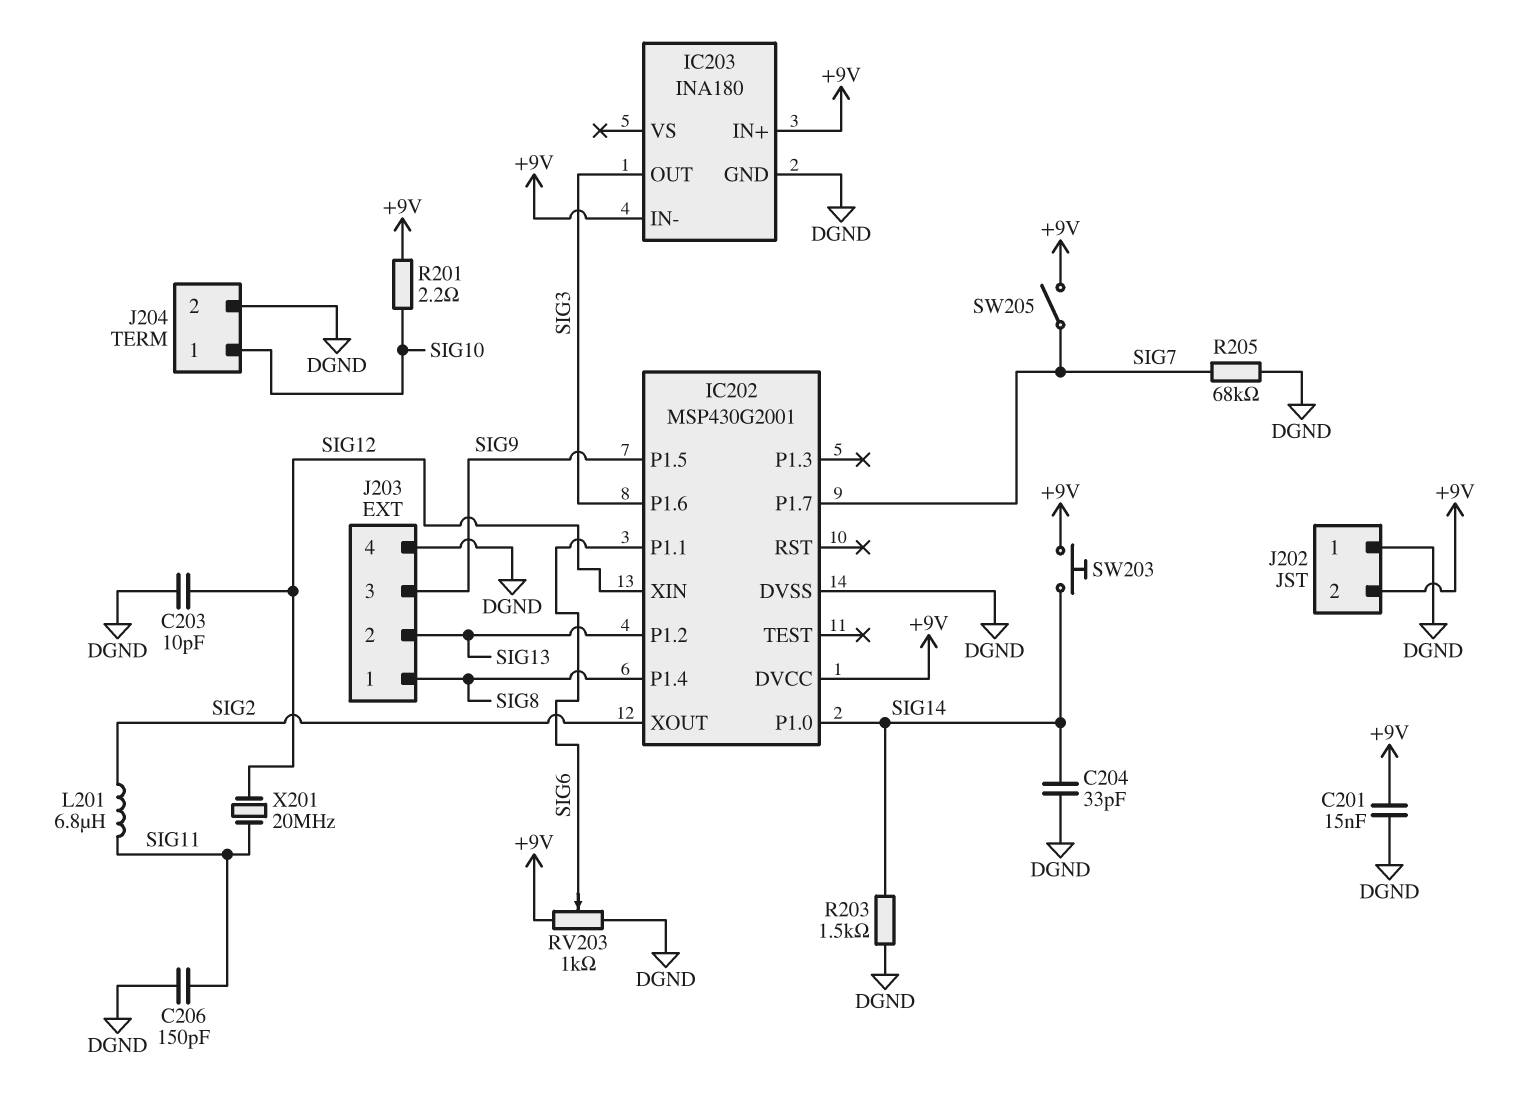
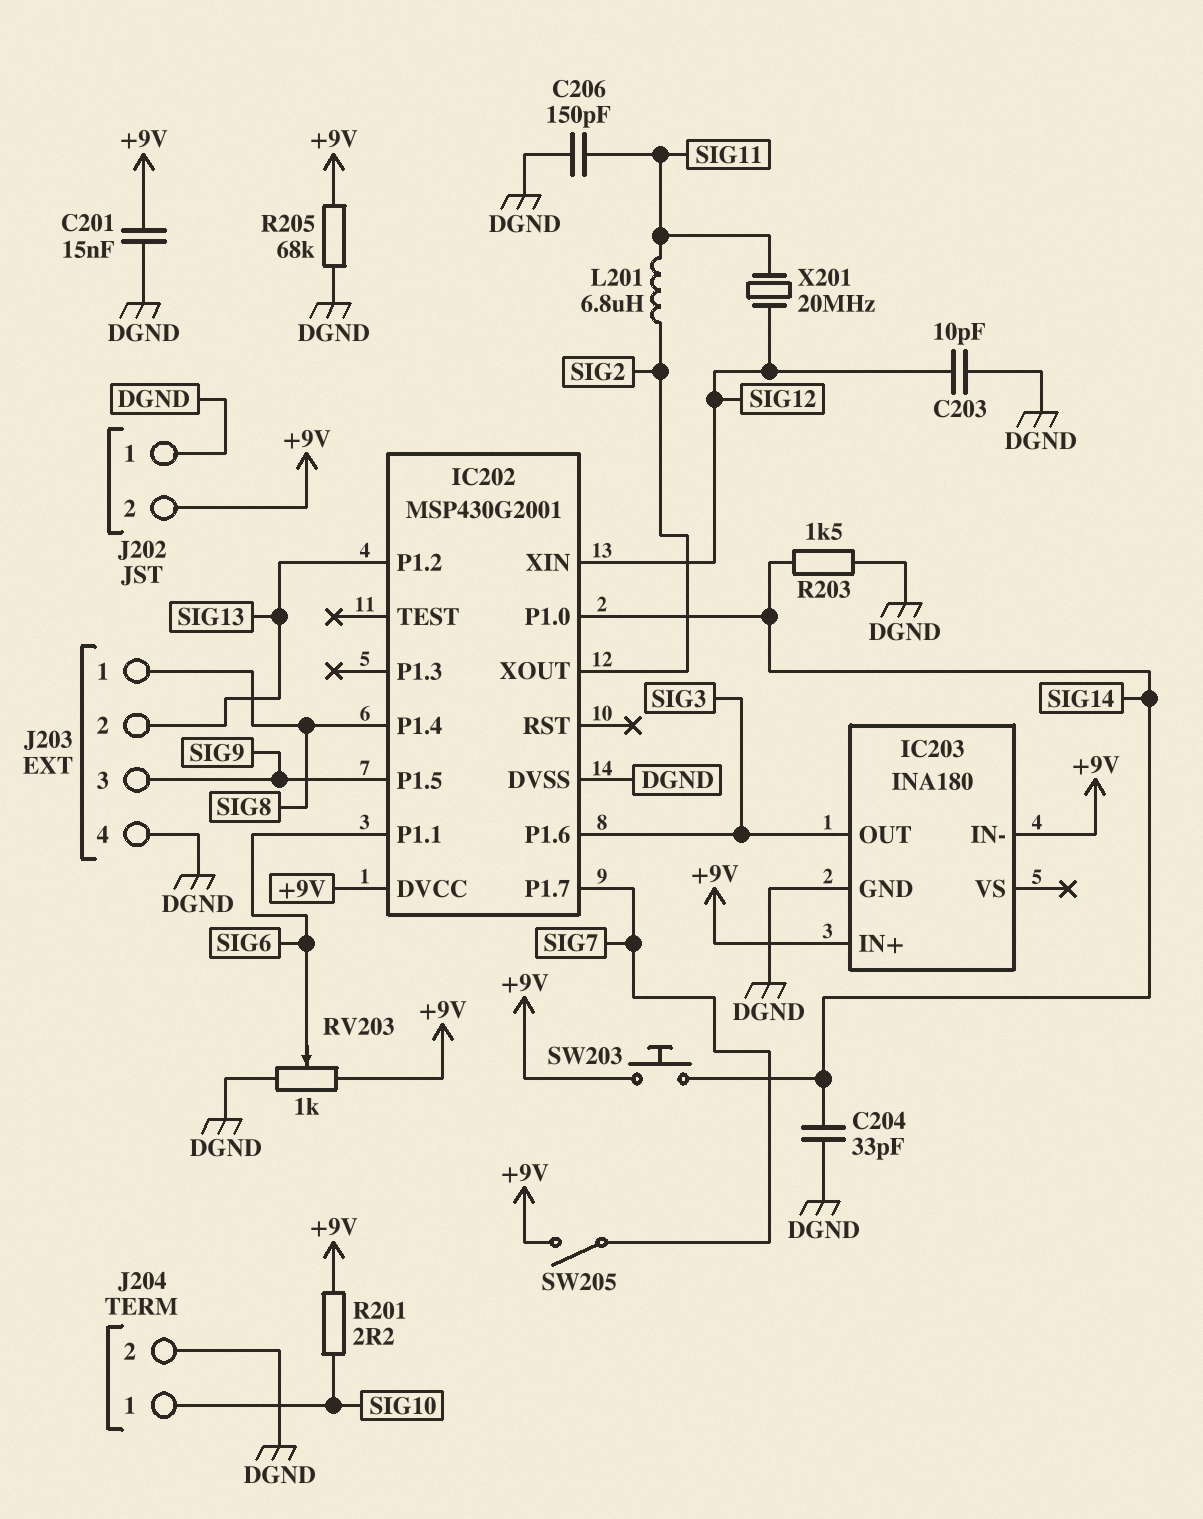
R205: 68k (DGND, SIG7) -> 68k (+9V, DGND)

